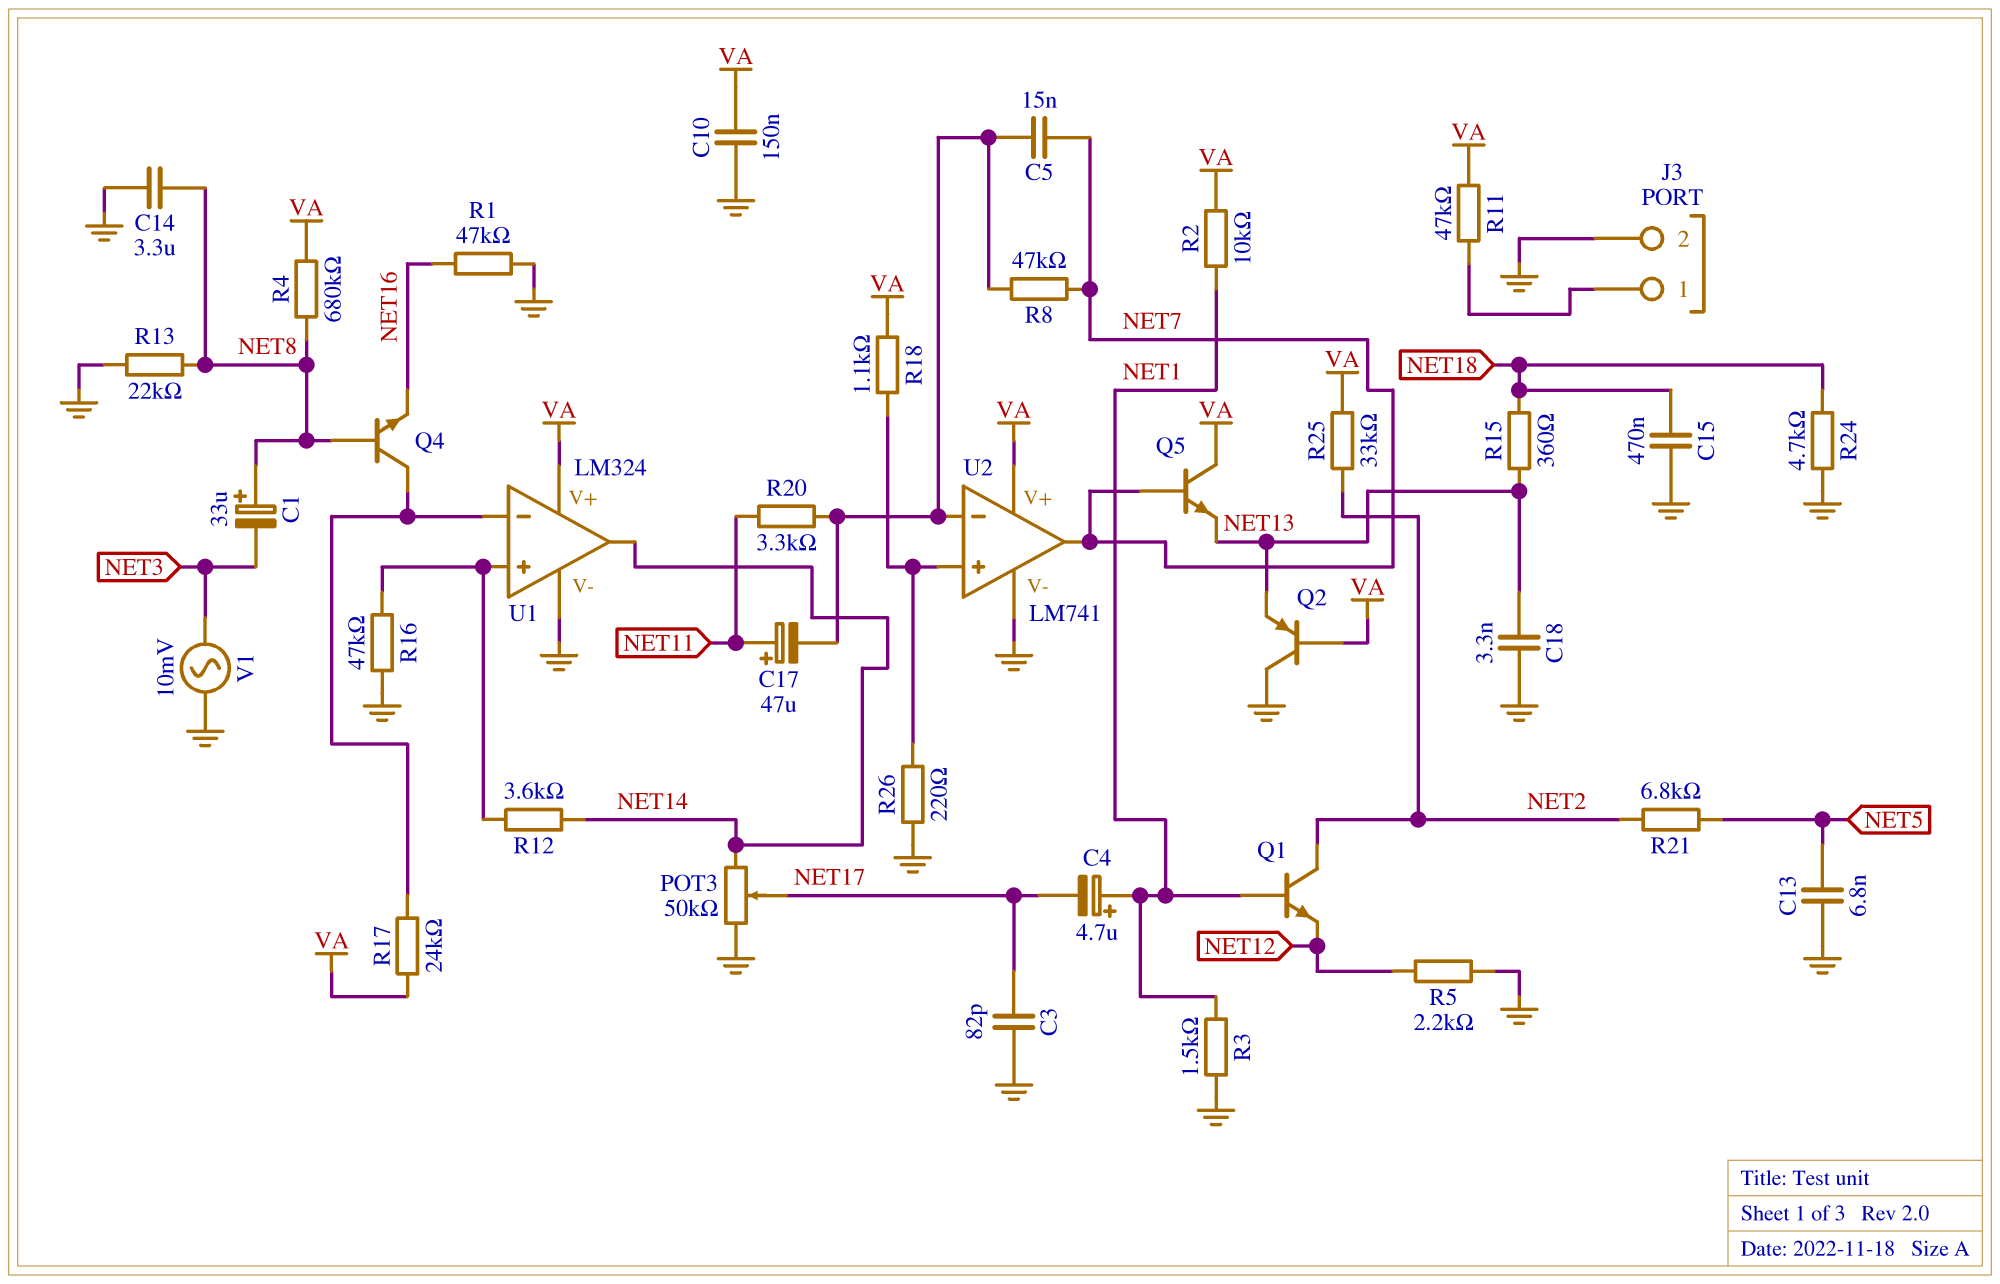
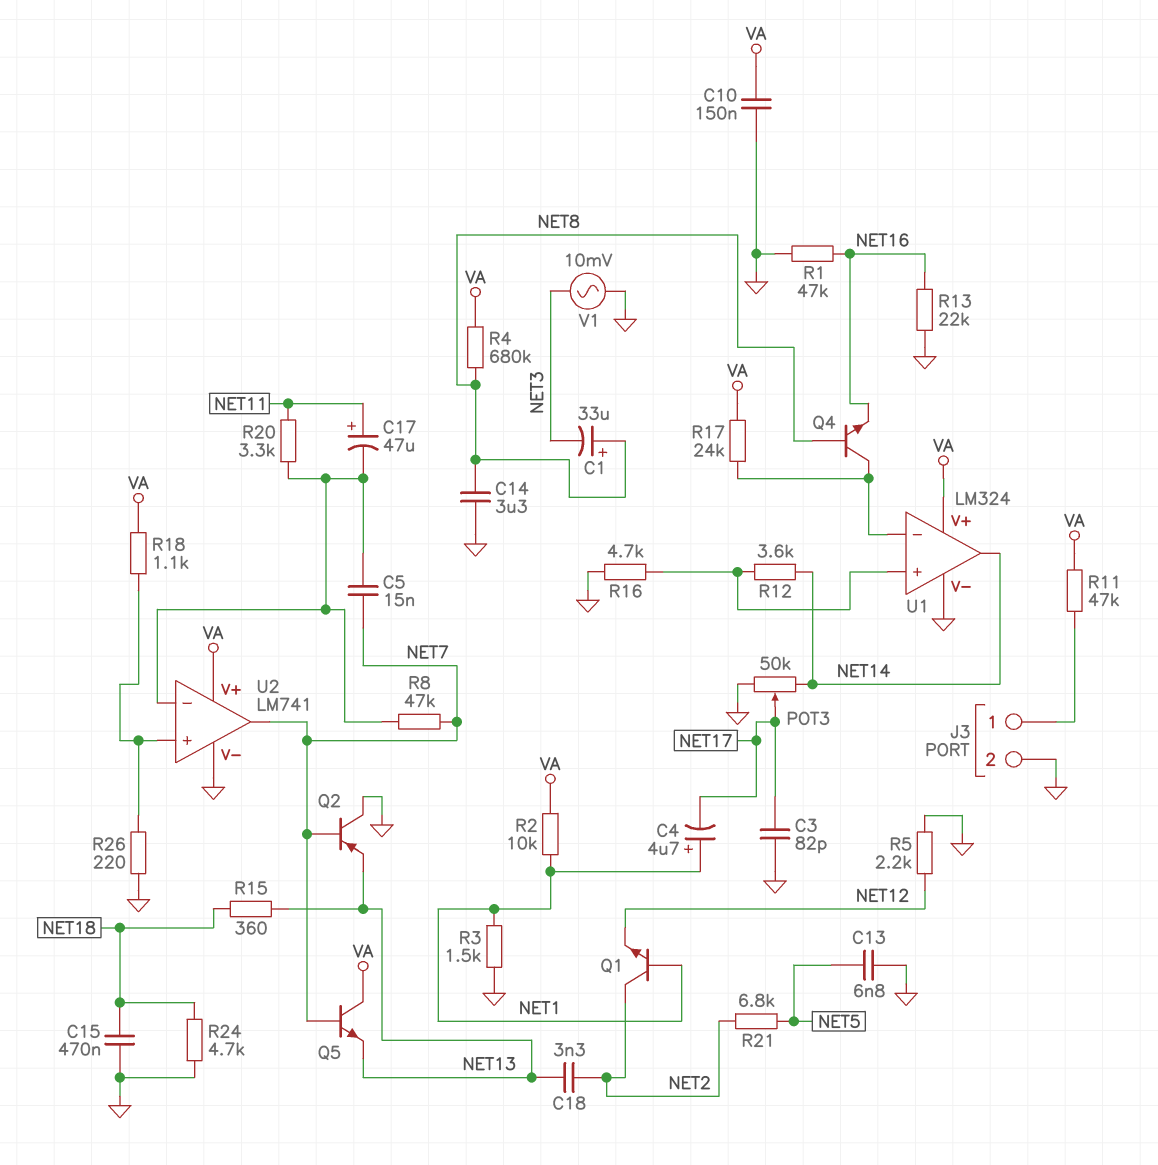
C18: 3.3nF (GND, NET13) -> 3.3nF (NET2, NET13)
Q2: PNP (B VA, C GND, E NET13) -> PNP (B NET7, C GND, E NET13)
R13: 22k (GND, NET8) -> 22k (GND, NET16)
R16: 47k (GND, U1/in+) -> 4.7k (GND, U1/in+)
R25: 33k (NET2, VA) -> none

